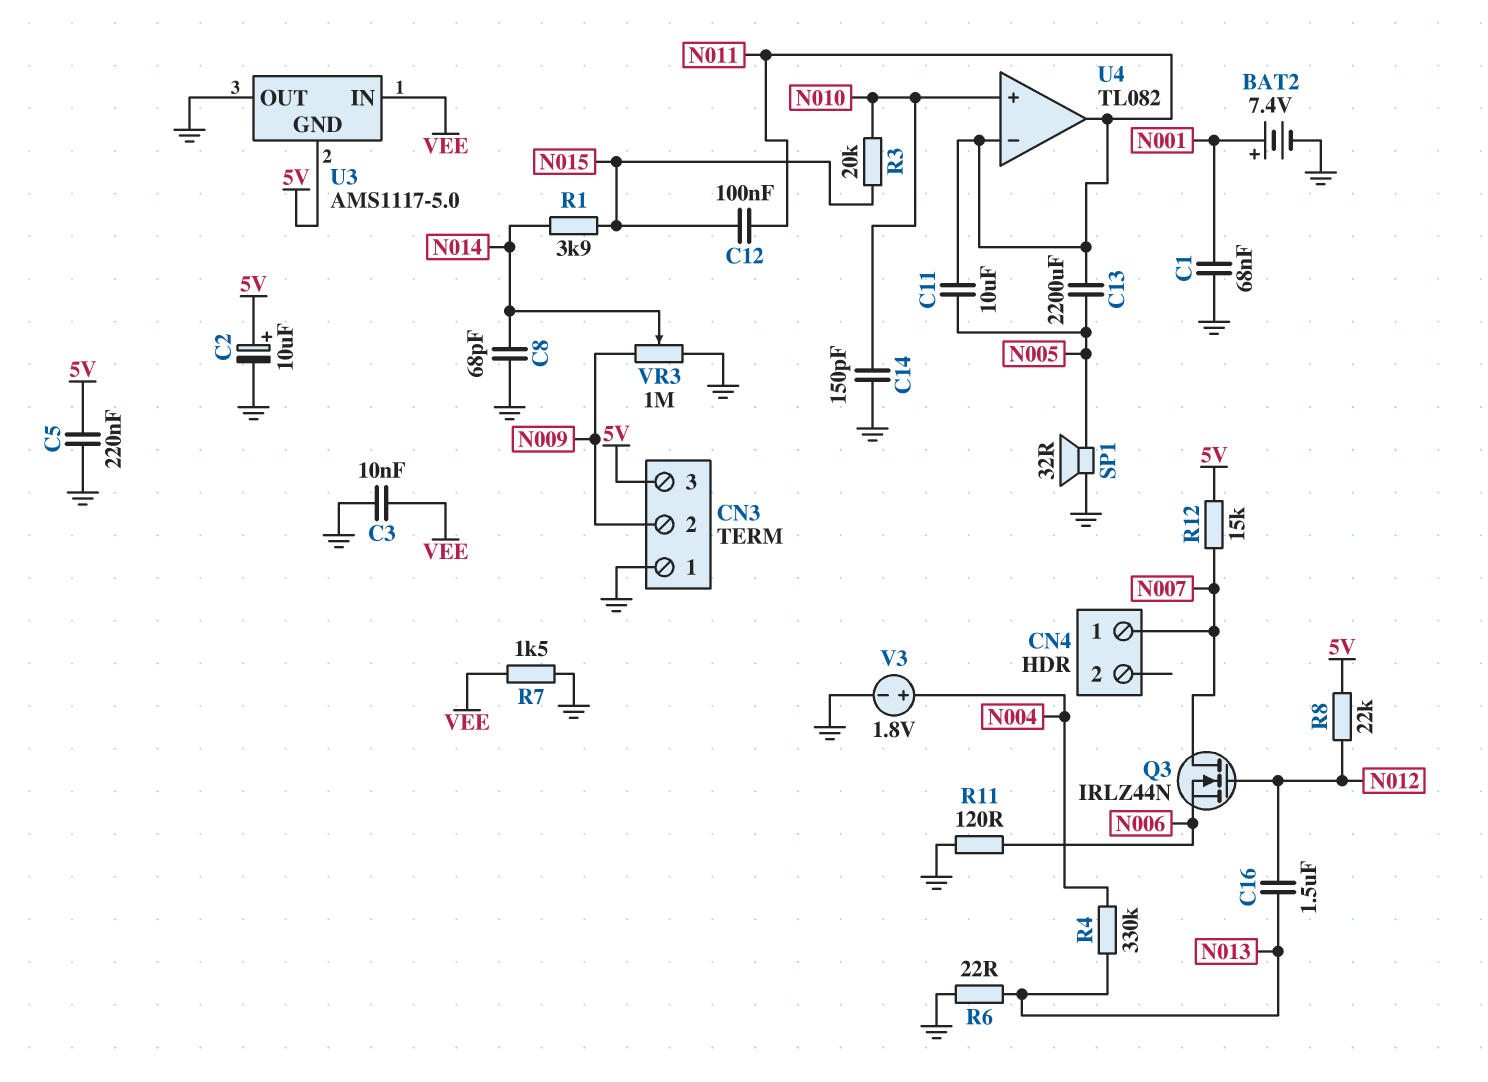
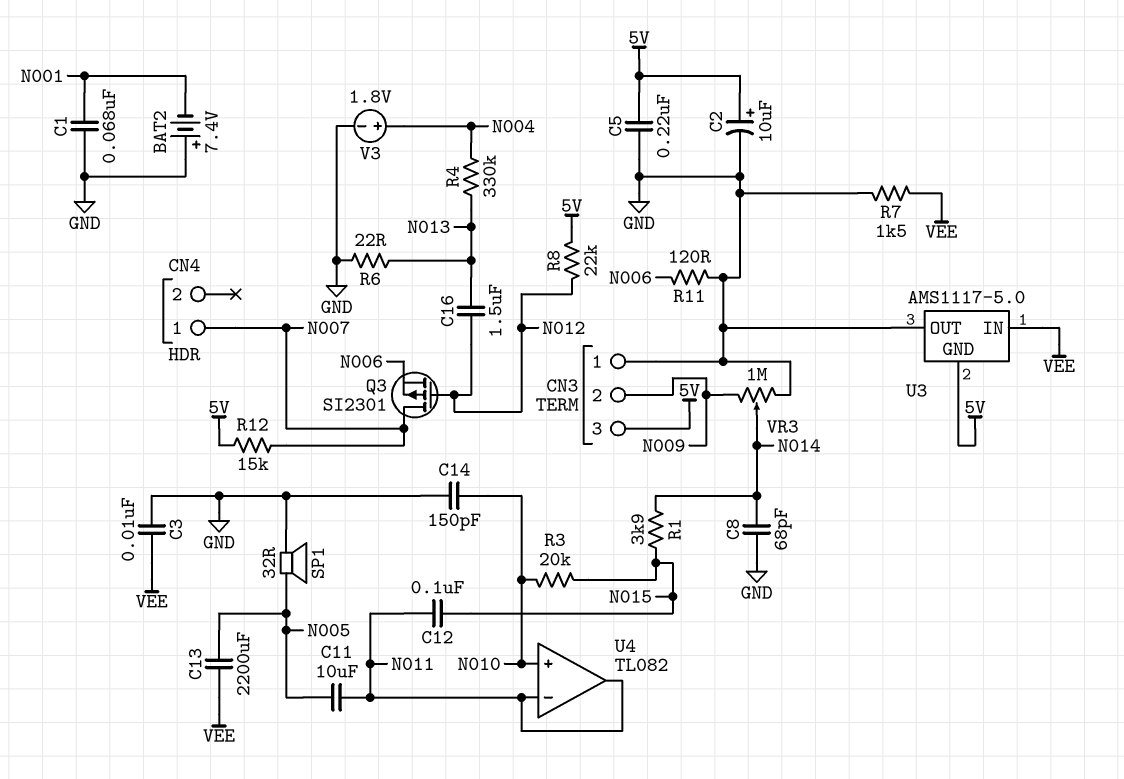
BAT2: 7.4V (plus N001, minus GND) -> 7.4V (plus GND, minus N001)
C13: 2200uF (N005, N011) -> 2200uF (N005, VEE)
Q3: NMOS IRLZ44N (G N012, D N007, S N006) -> PMOS SI2301 (G N012, D N007, S N006)

